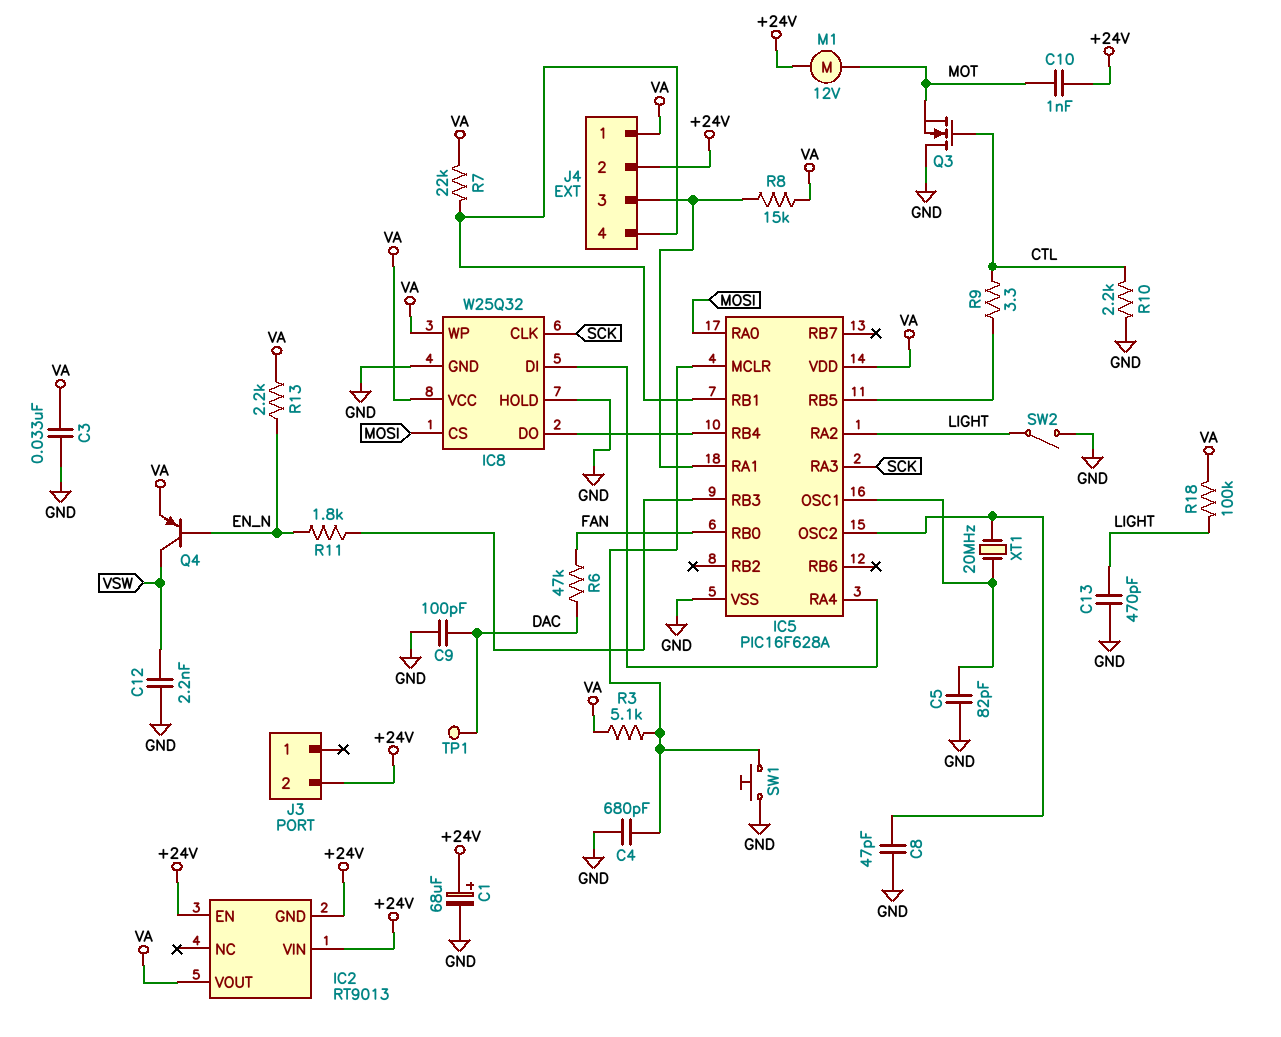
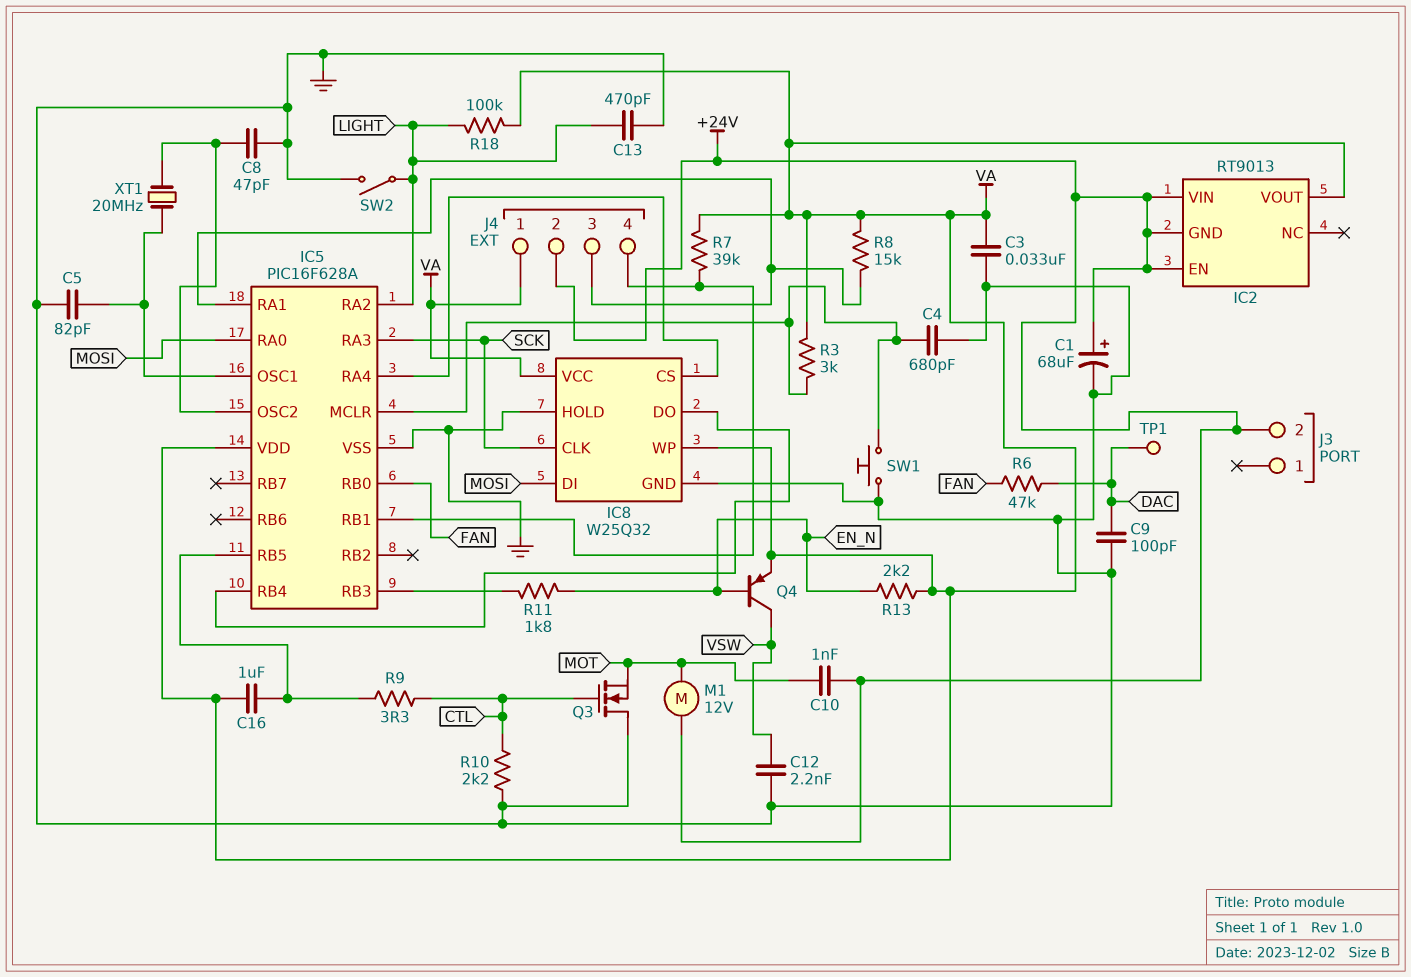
C16: none -> 1uF (IC5/RB5, VA)
IC8 pin CS: MOSI -> IC5/RA4
IC8 pin DI: IC5/RA4 -> MOSI
R3: 5.1k (IC5/MCLR, VA) -> 3k (IC5/MCLR, VA)
R7: 22k (IC5/RB1, VA) -> 39k (IC5/RB1, VA)

